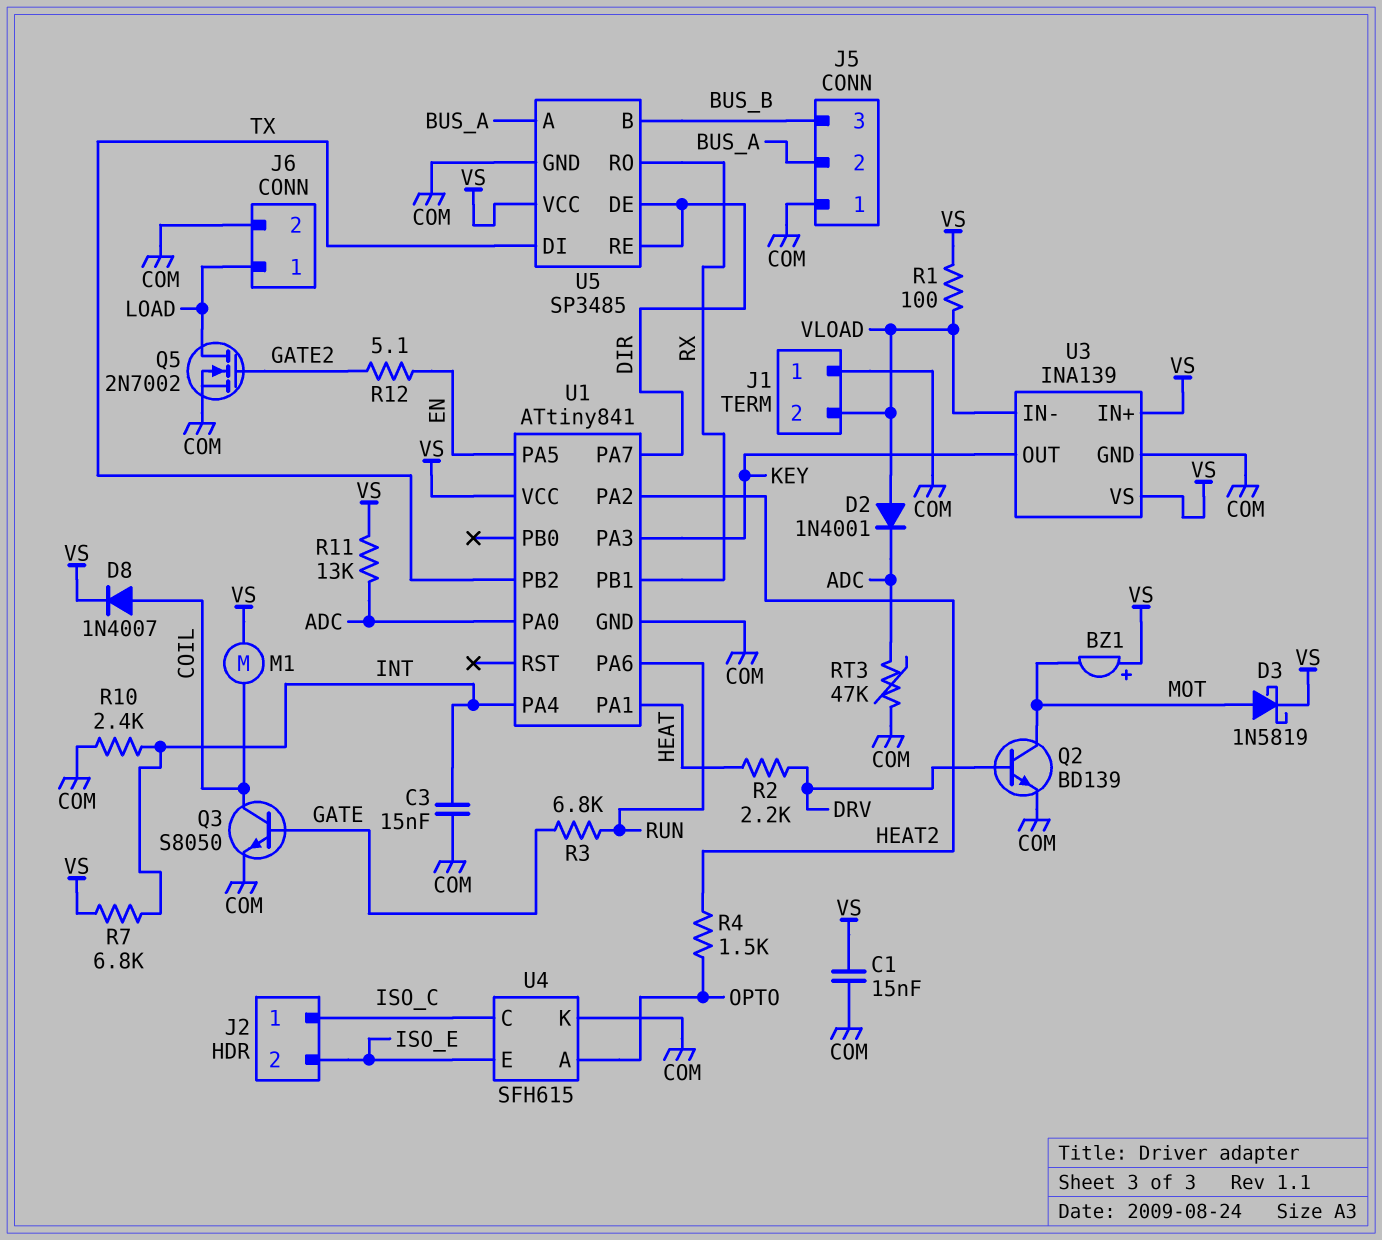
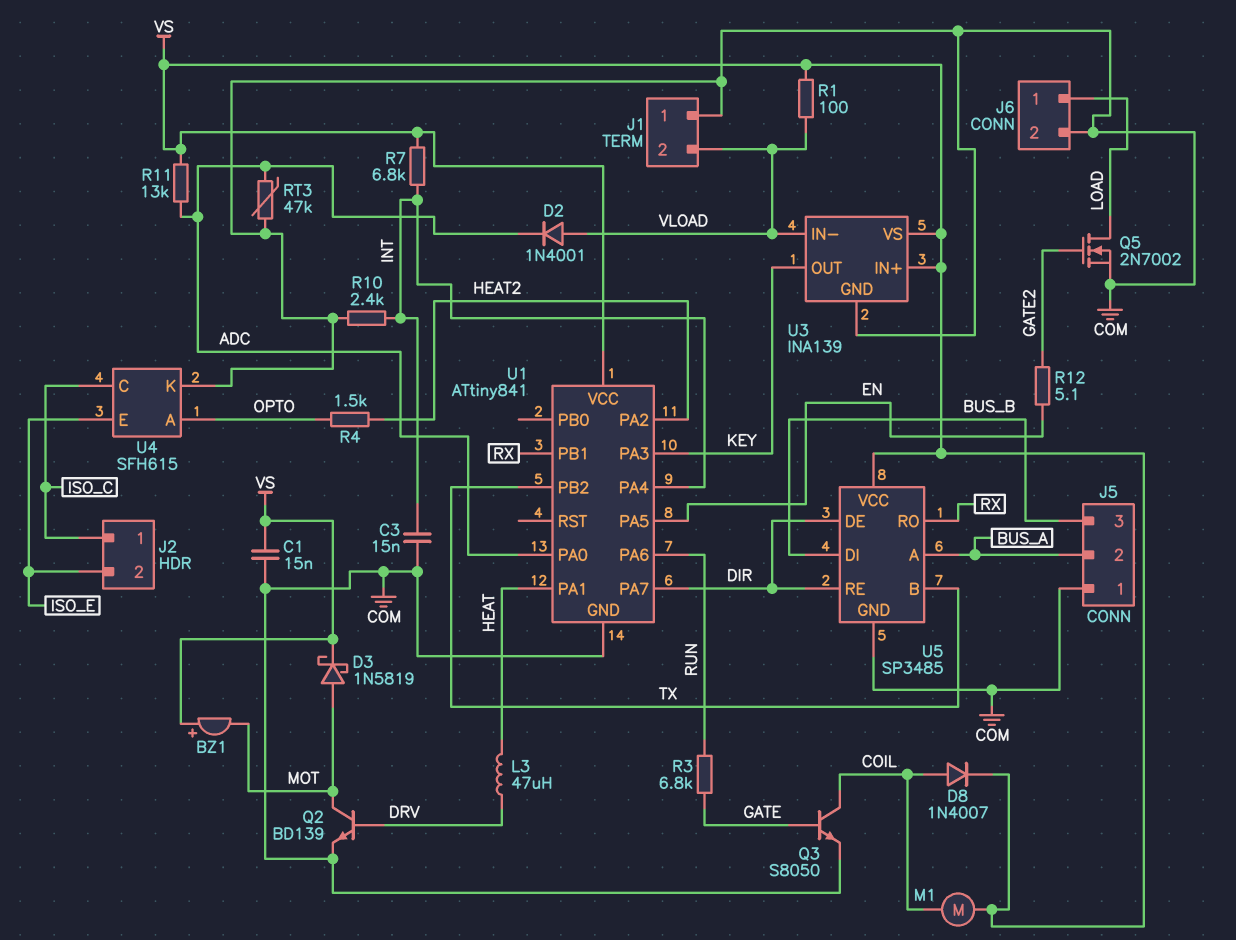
L3: none -> 47uH (DRV, HEAT)
R2: 2.2k (DRV, HEAT) -> none
U5 pin B: BUS_B -> TX
U5 pin DI: TX -> BUS_B

